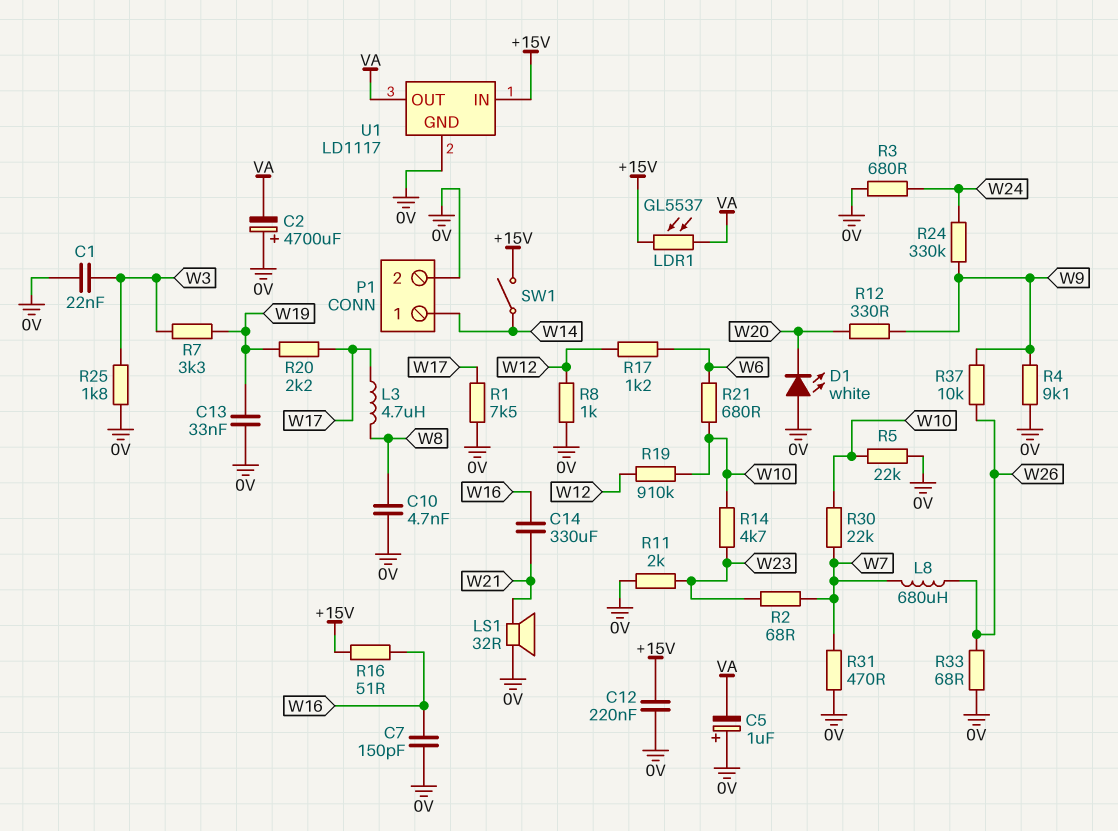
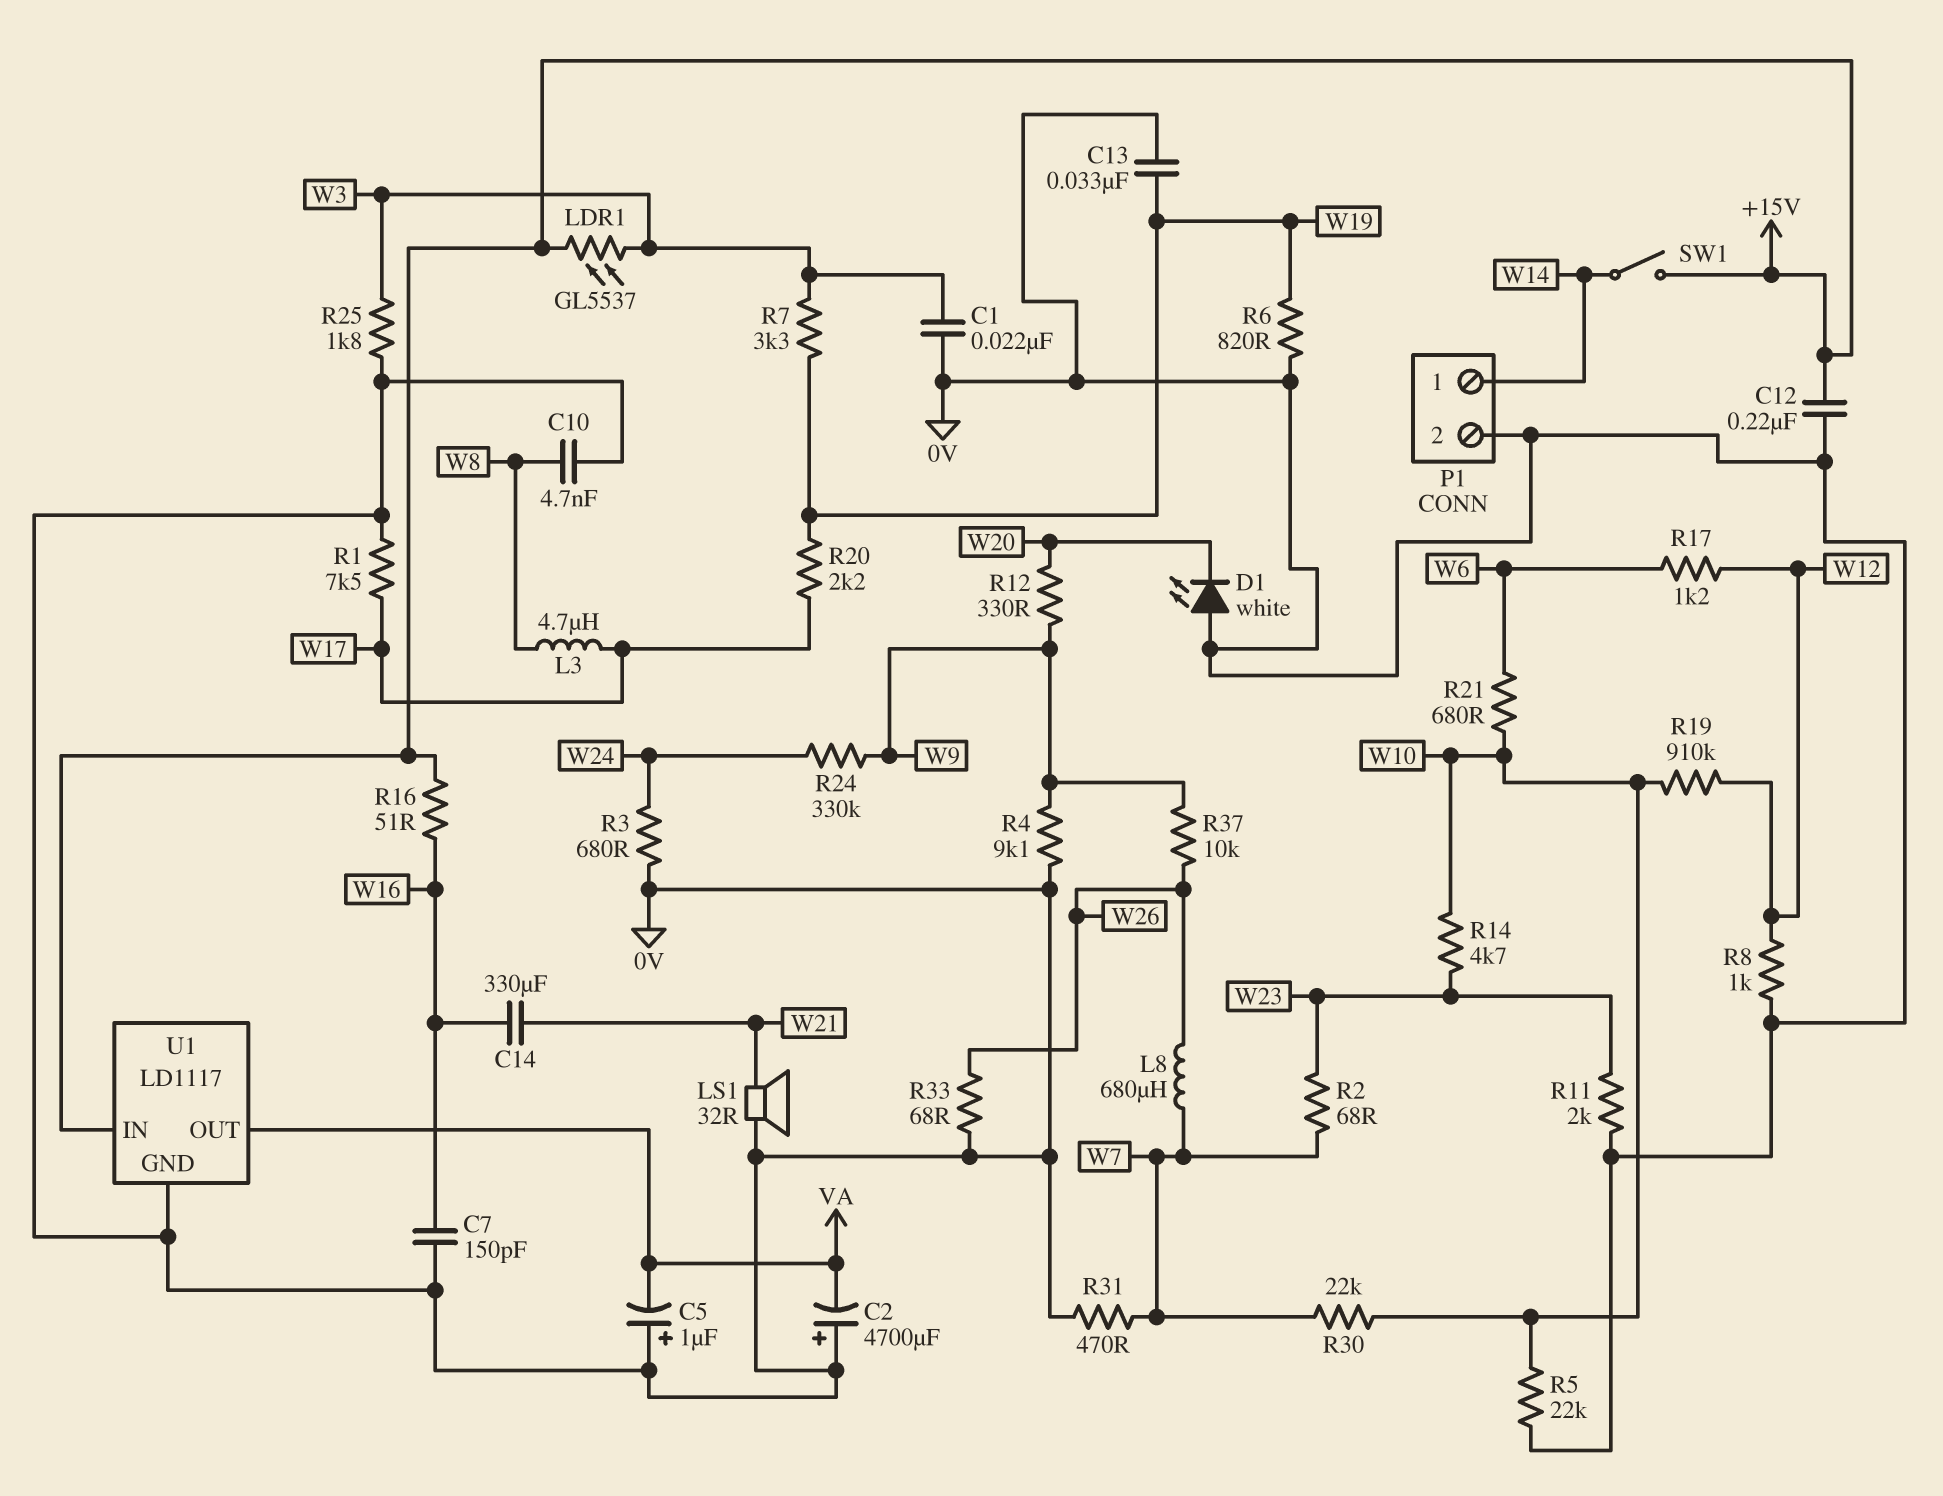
LDR1: GL5537 (+15V, VA) -> GL5537 (+15V, W3)
R6: none -> 820 (0V, W19)

